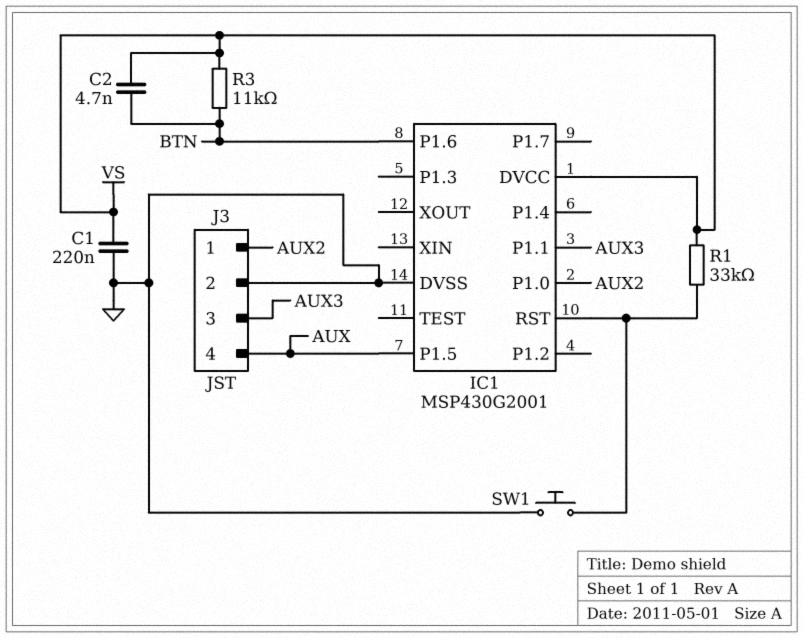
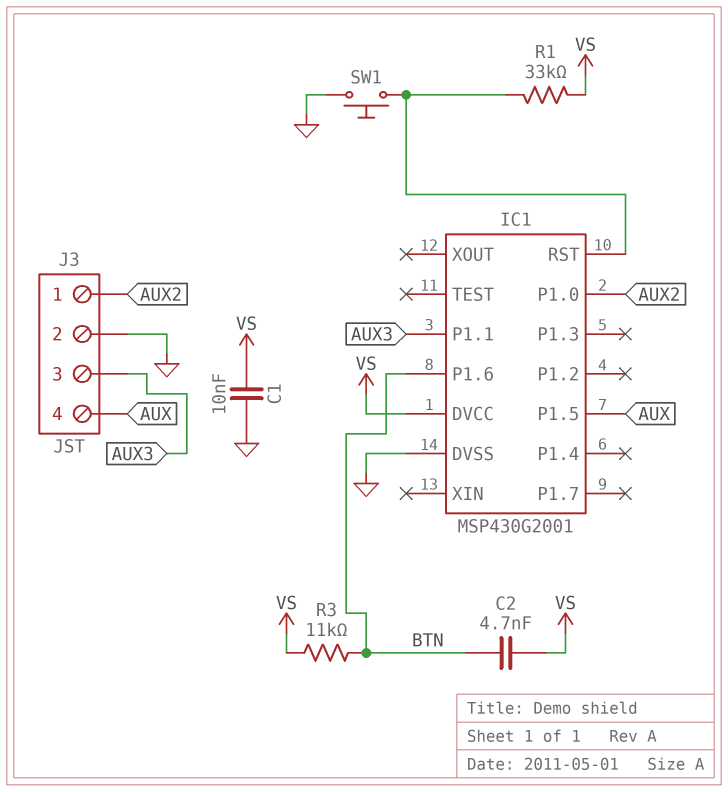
C1: 220nF (GND, VS) -> 10nF (GND, VS)

